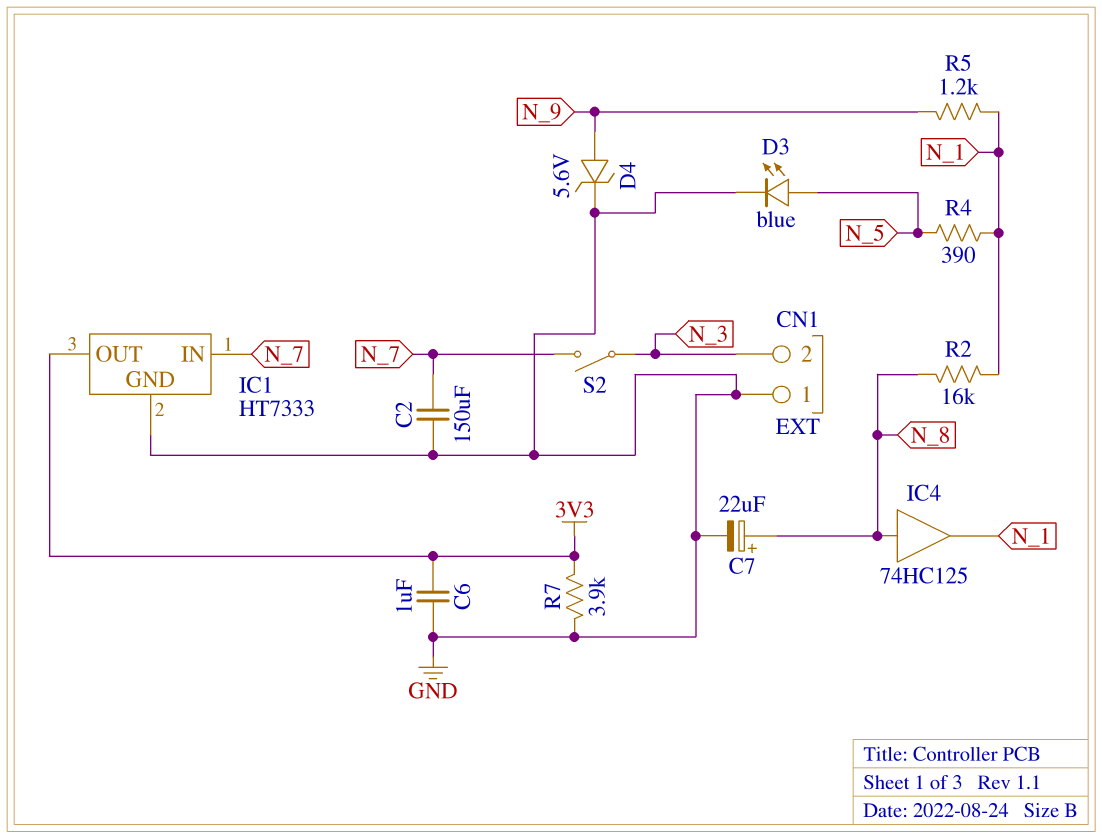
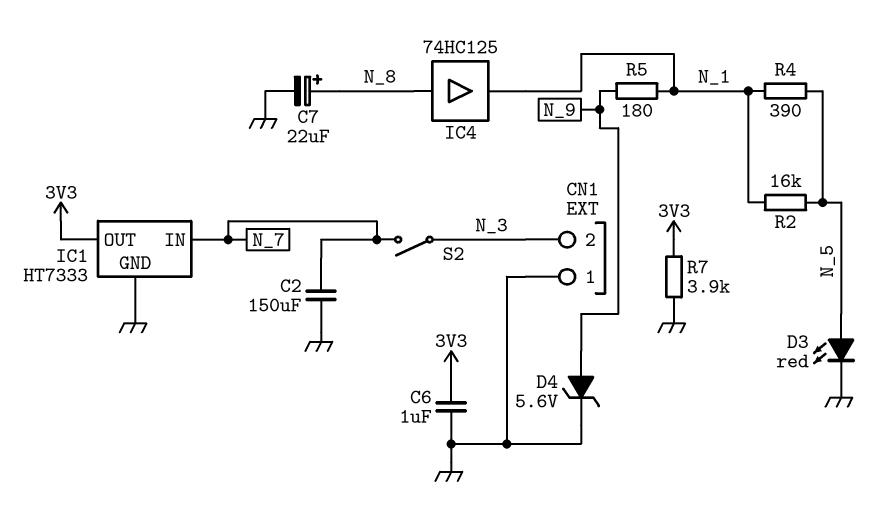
D3: LED blue (A N_5, K GND) -> LED red (A N_5, K GND)
R2: 16k (N_1, N_8) -> 16k (N_1, N_5)
R5: 1.2k (N_1, N_9) -> 180 (N_1, N_9)

